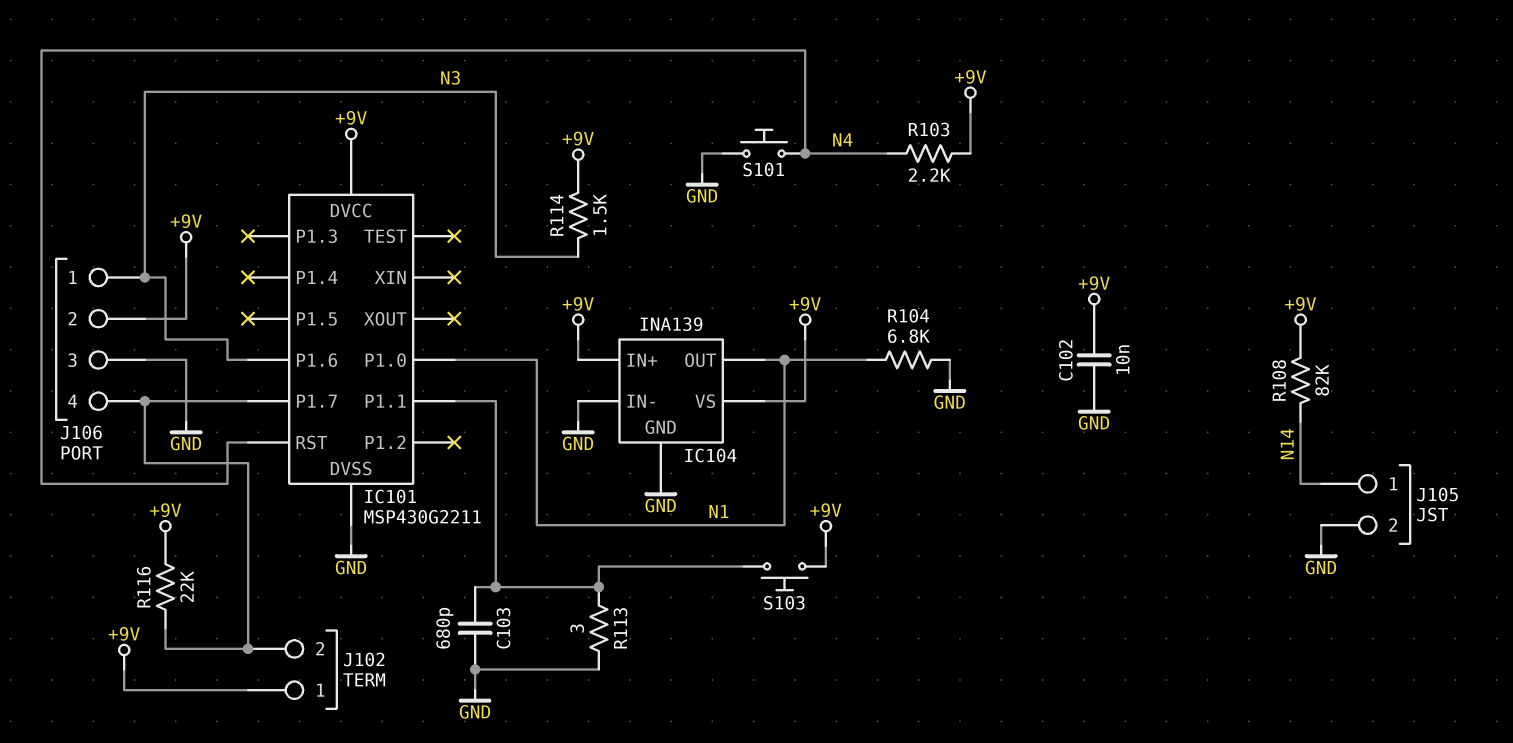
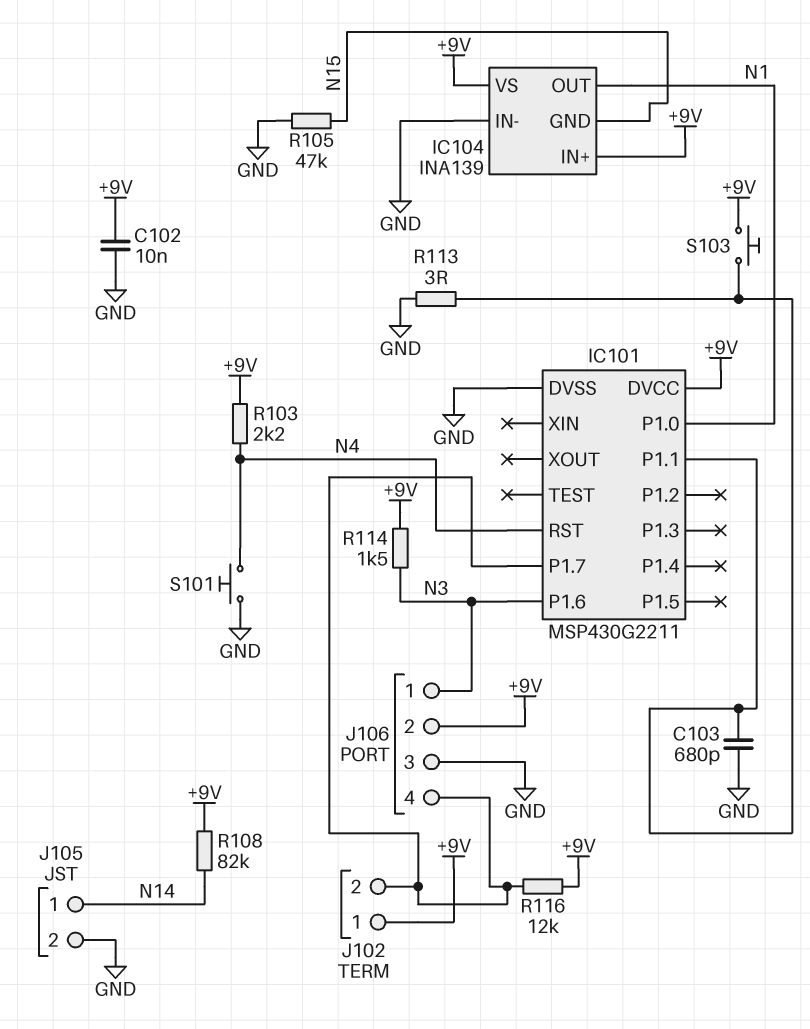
IC104 pin GND: GND -> N15
R104: 6.8k (GND, N1) -> none
R105: none -> 47k (GND, N15)
R116: 22k (+9V, IC101/P1.7) -> 12k (+9V, IC101/P1.7)

